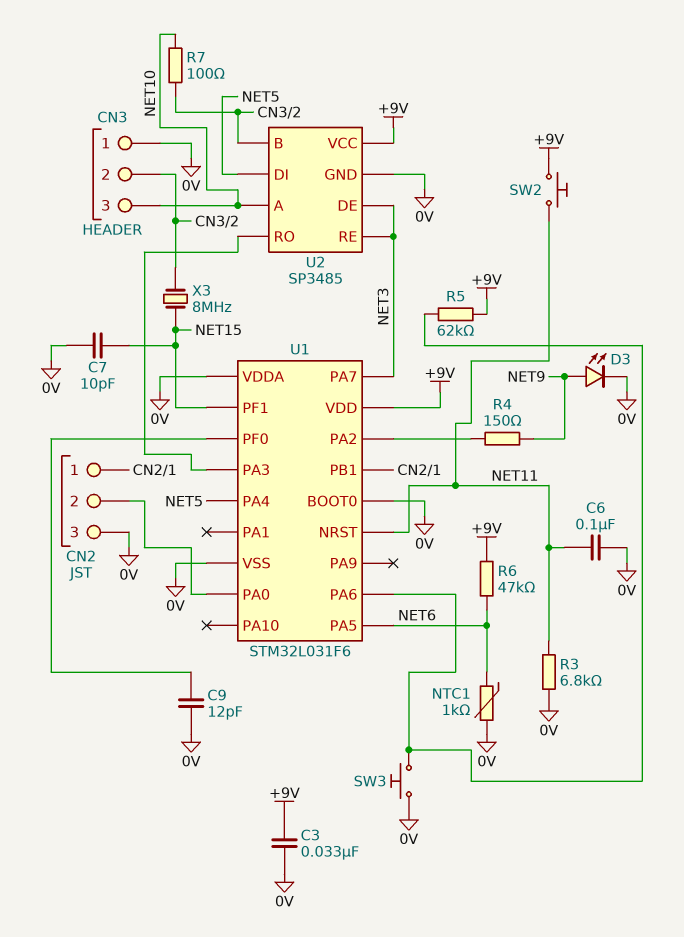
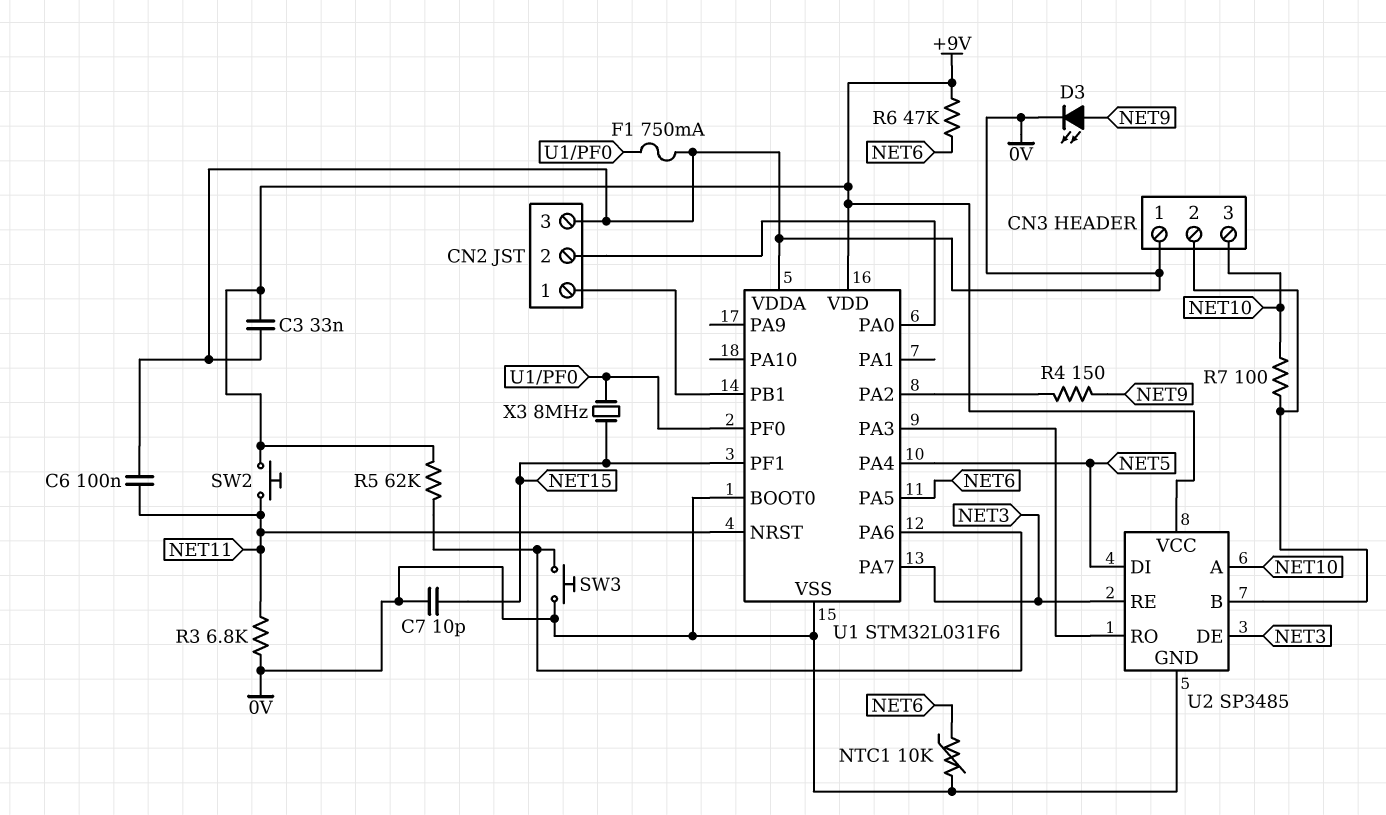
C9: 12pF (0V, U1/PF0) -> none
F1: none -> 750mA (0V, U1/PF0)
NTC1: 1k (0V, NET6) -> 10k (0V, NET6)
X3: 8MHz (CN3/2, NET15) -> 8MHz (NET15, U1/PF0)

